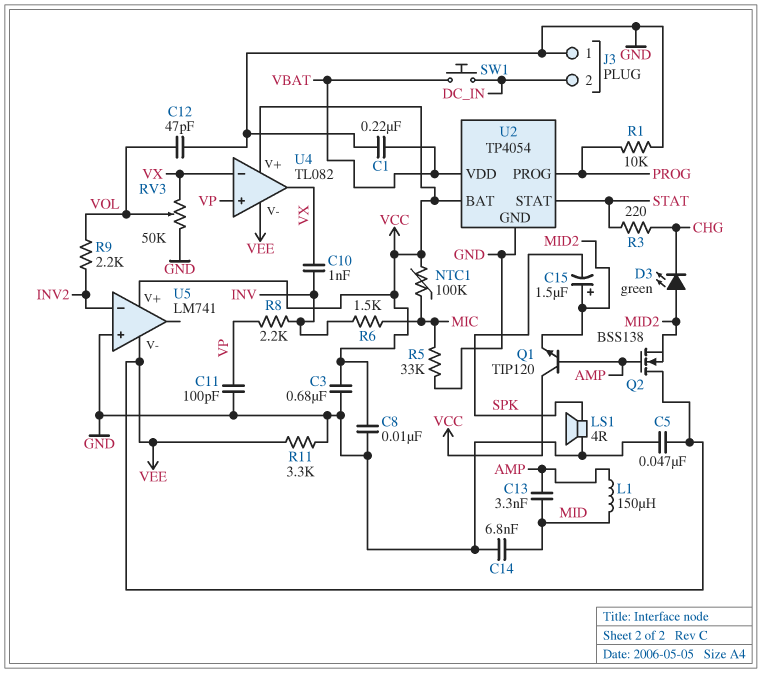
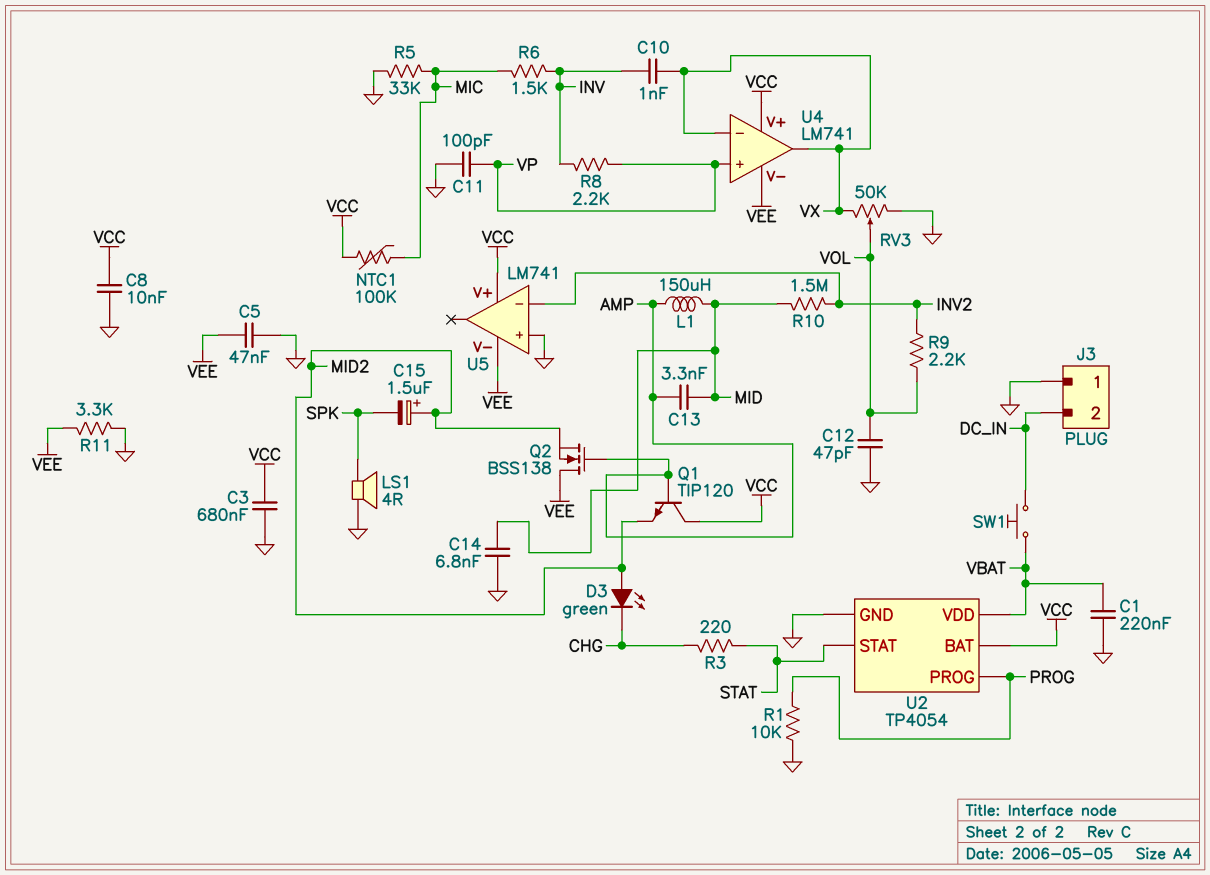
R10: none -> 1.5M (INV2, MID)
U4: TL082 -> LM741

